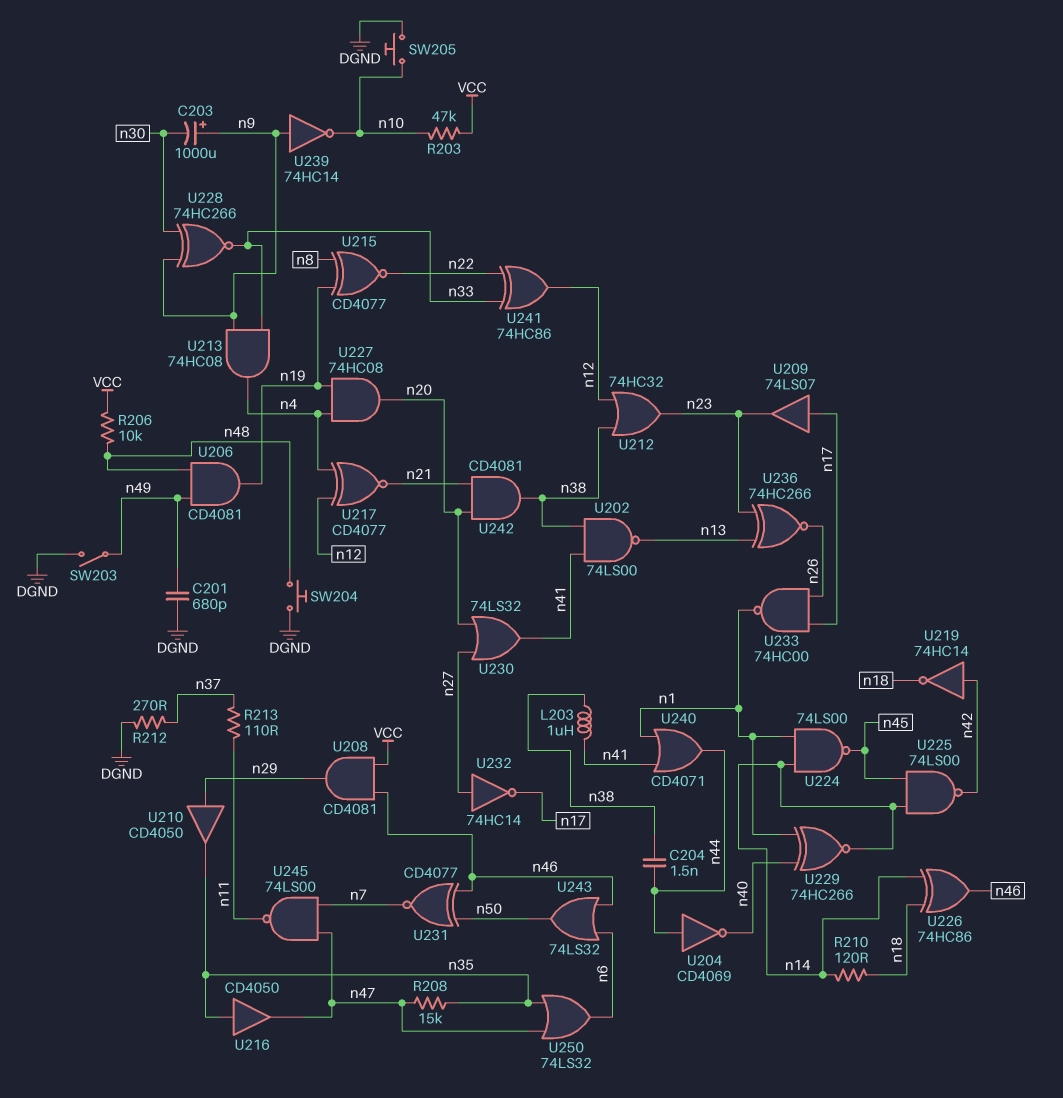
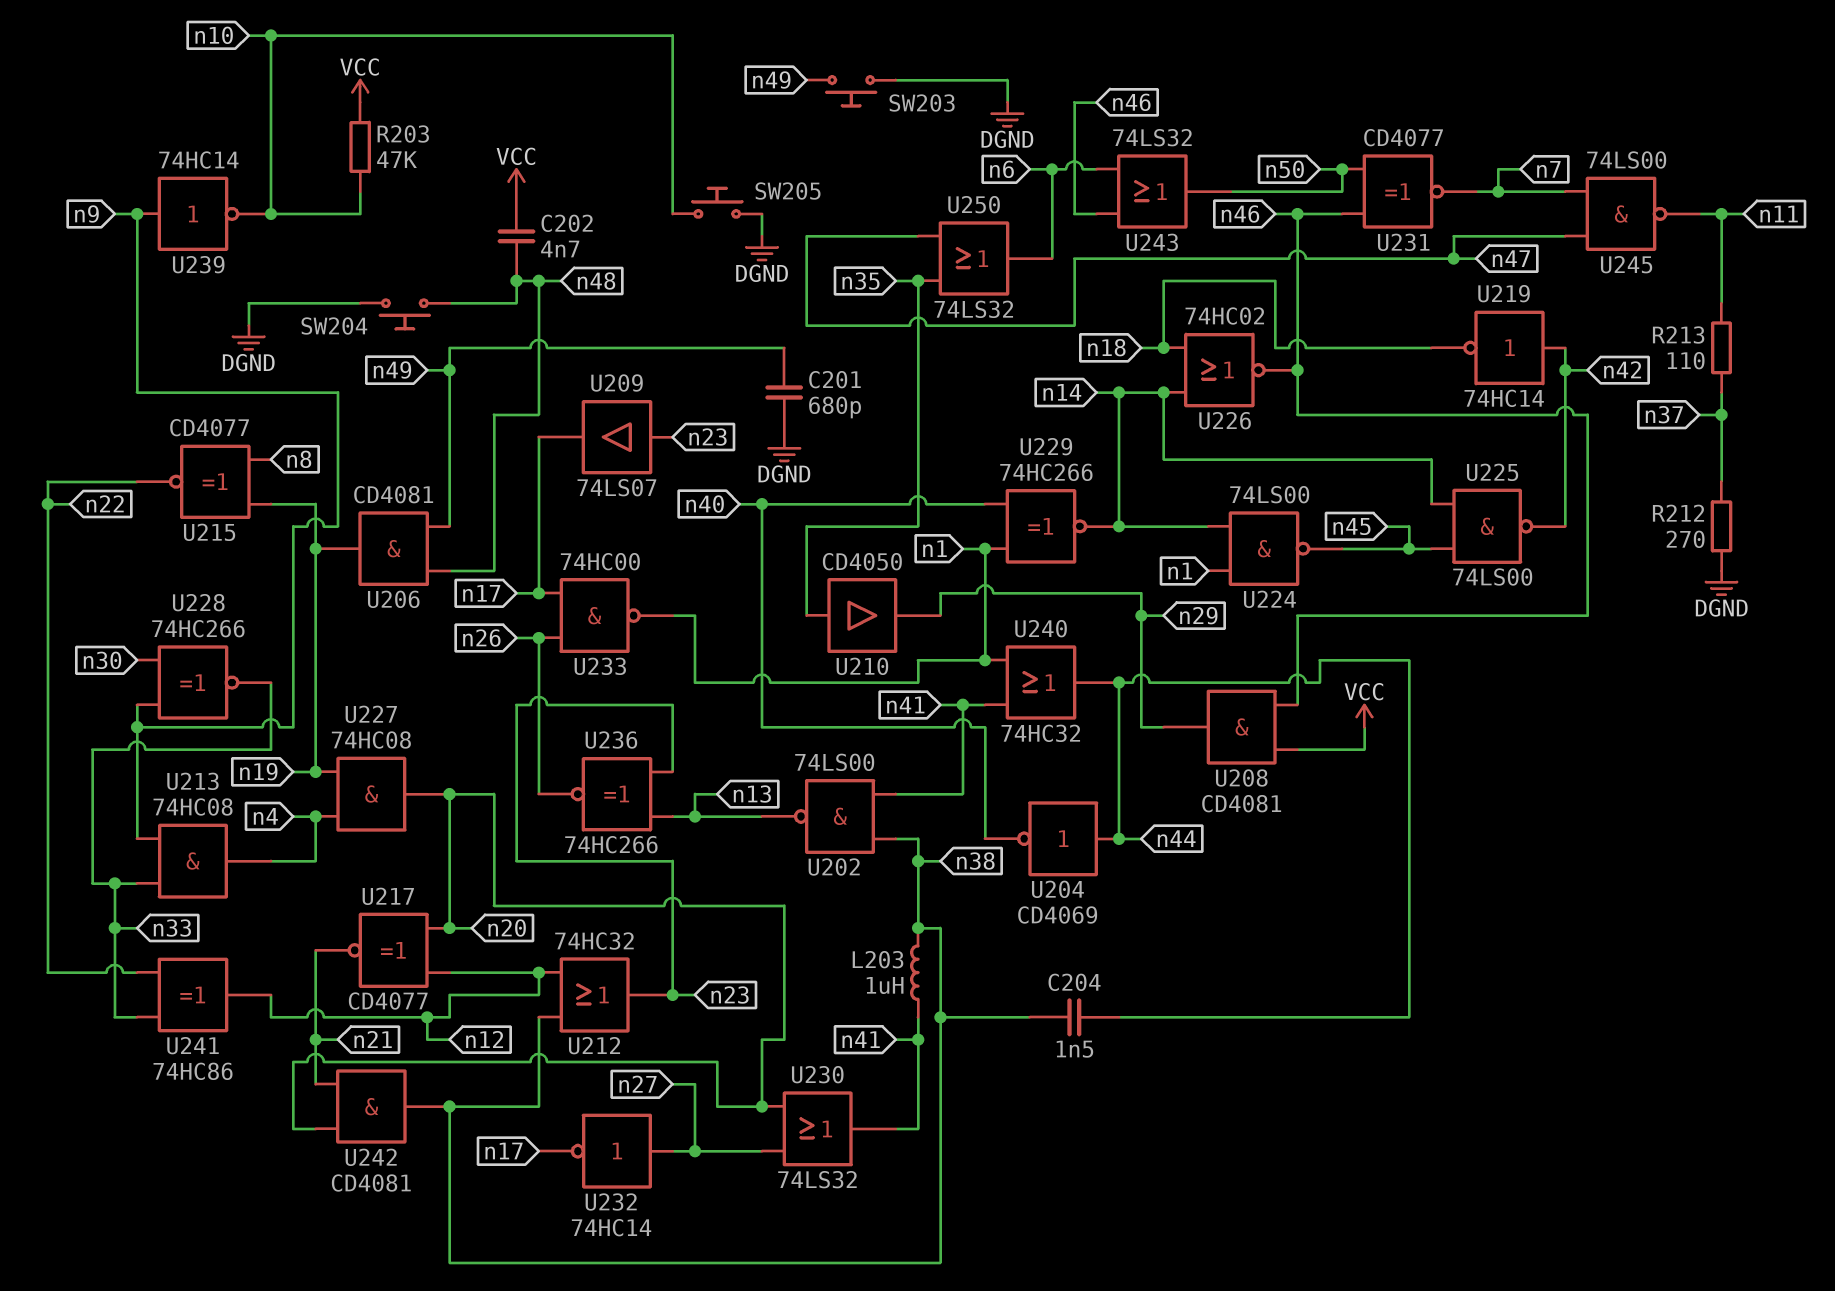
C202: none -> 4.7nF (VCC, n48)
C203: 1000uF (plus n9, minus n30) -> none
R206: 10k (VCC, n48) -> none
R208: 15k (n35, n47) -> none
R210: 120 (n14, n18) -> none
SW203: switch (DGND, n49) -> button (DGND, n49)
U209: buffer 74LS07 (in n17, out n23) -> buffer 74LS07 (in n23, out n17)
U210: buffer CD4050 (in n29, out n35) -> buffer CD4050 (in n35, out n29)
U216: buffer CD4050 (in n35, out n47) -> none
U217: XNOR CD4077 (in n4, in n12, out n21) -> XNOR CD4077 (in n12, in n20, out n21)
U226: XOR 74HC86 (in n14, in n18, out n46) -> NOR 74HC02 (in n14, in n18, out n46)
U240: OR CD4071 (in n1, in n41, out n44) -> OR 74HC32 (in n1, in n41, out n44)

